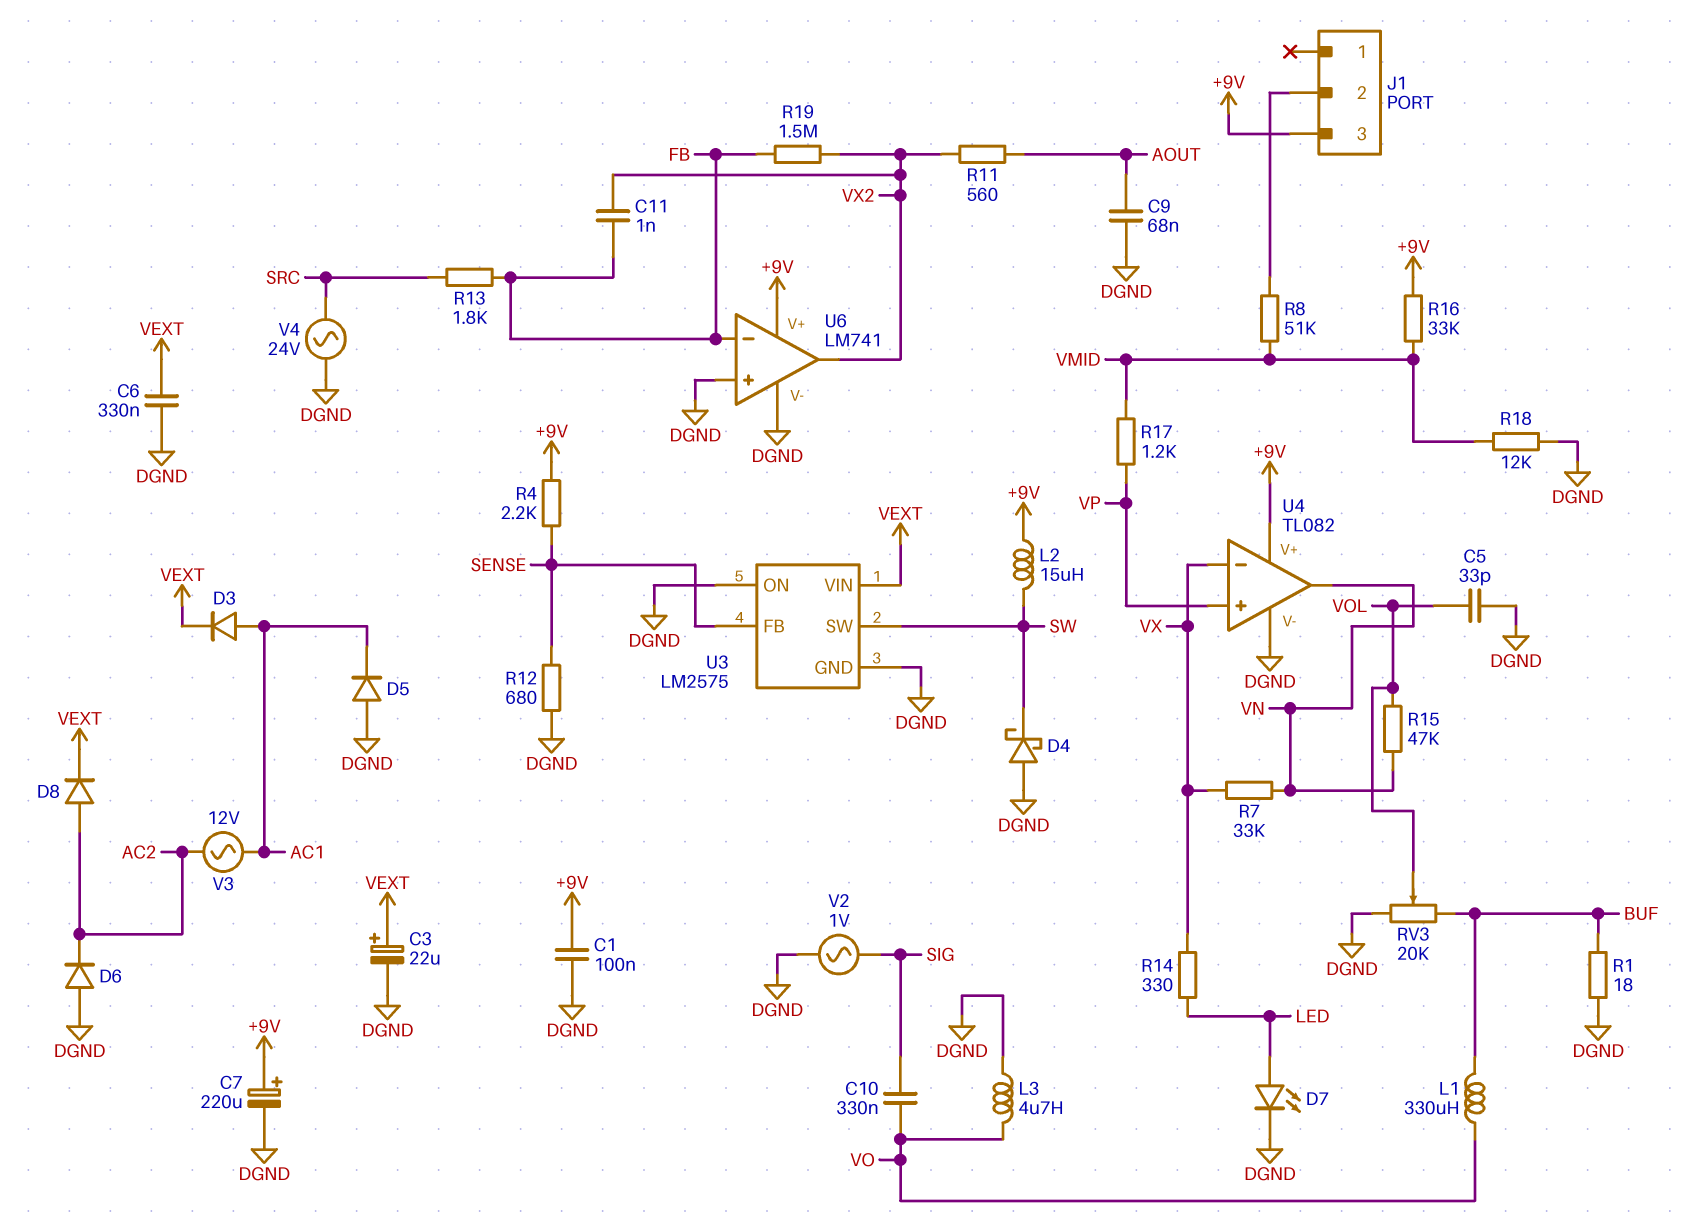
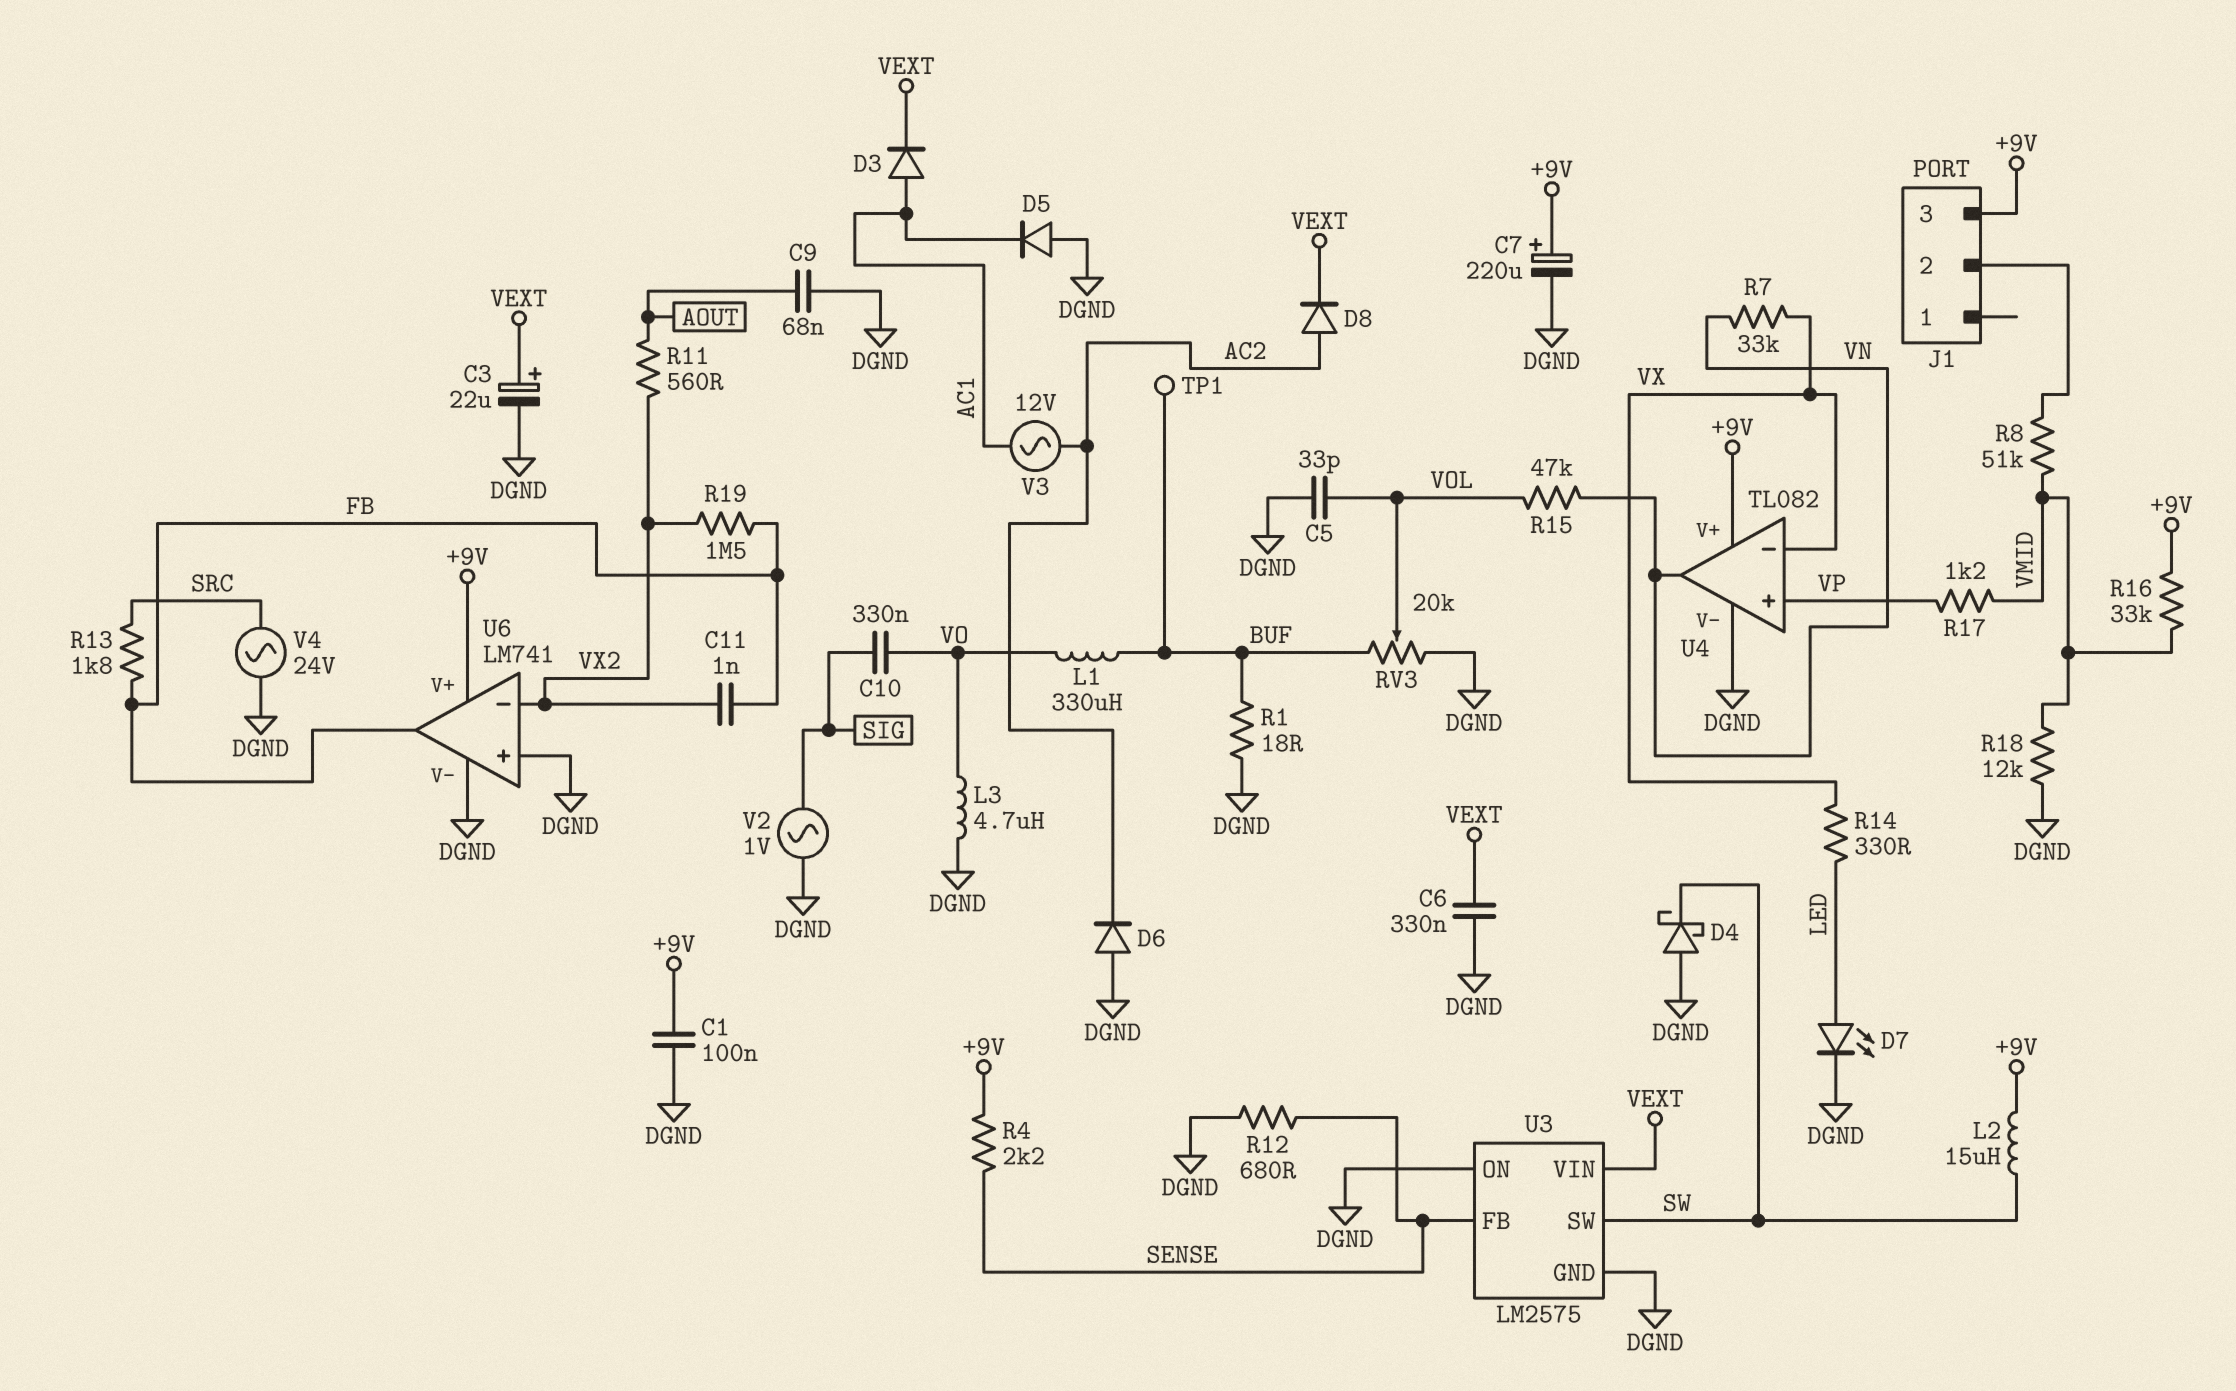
TP1: none -> test point (BUF)
U6 pin in-: FB -> VX2
U6 pin out: VX2 -> FB

